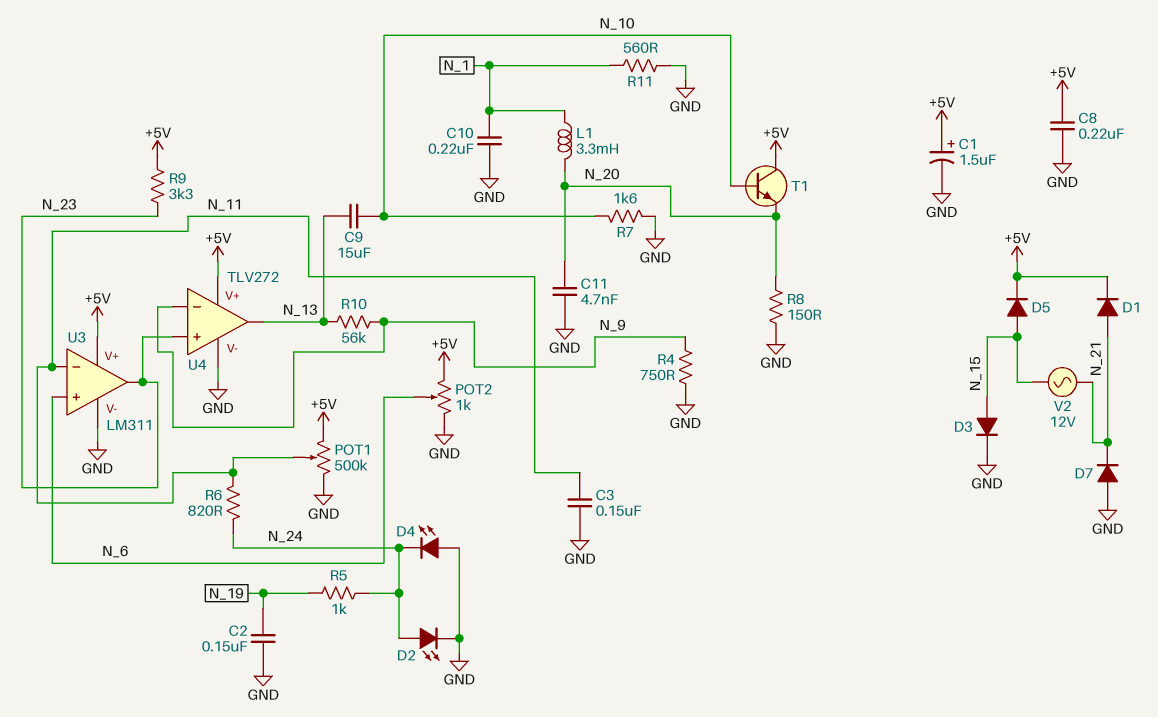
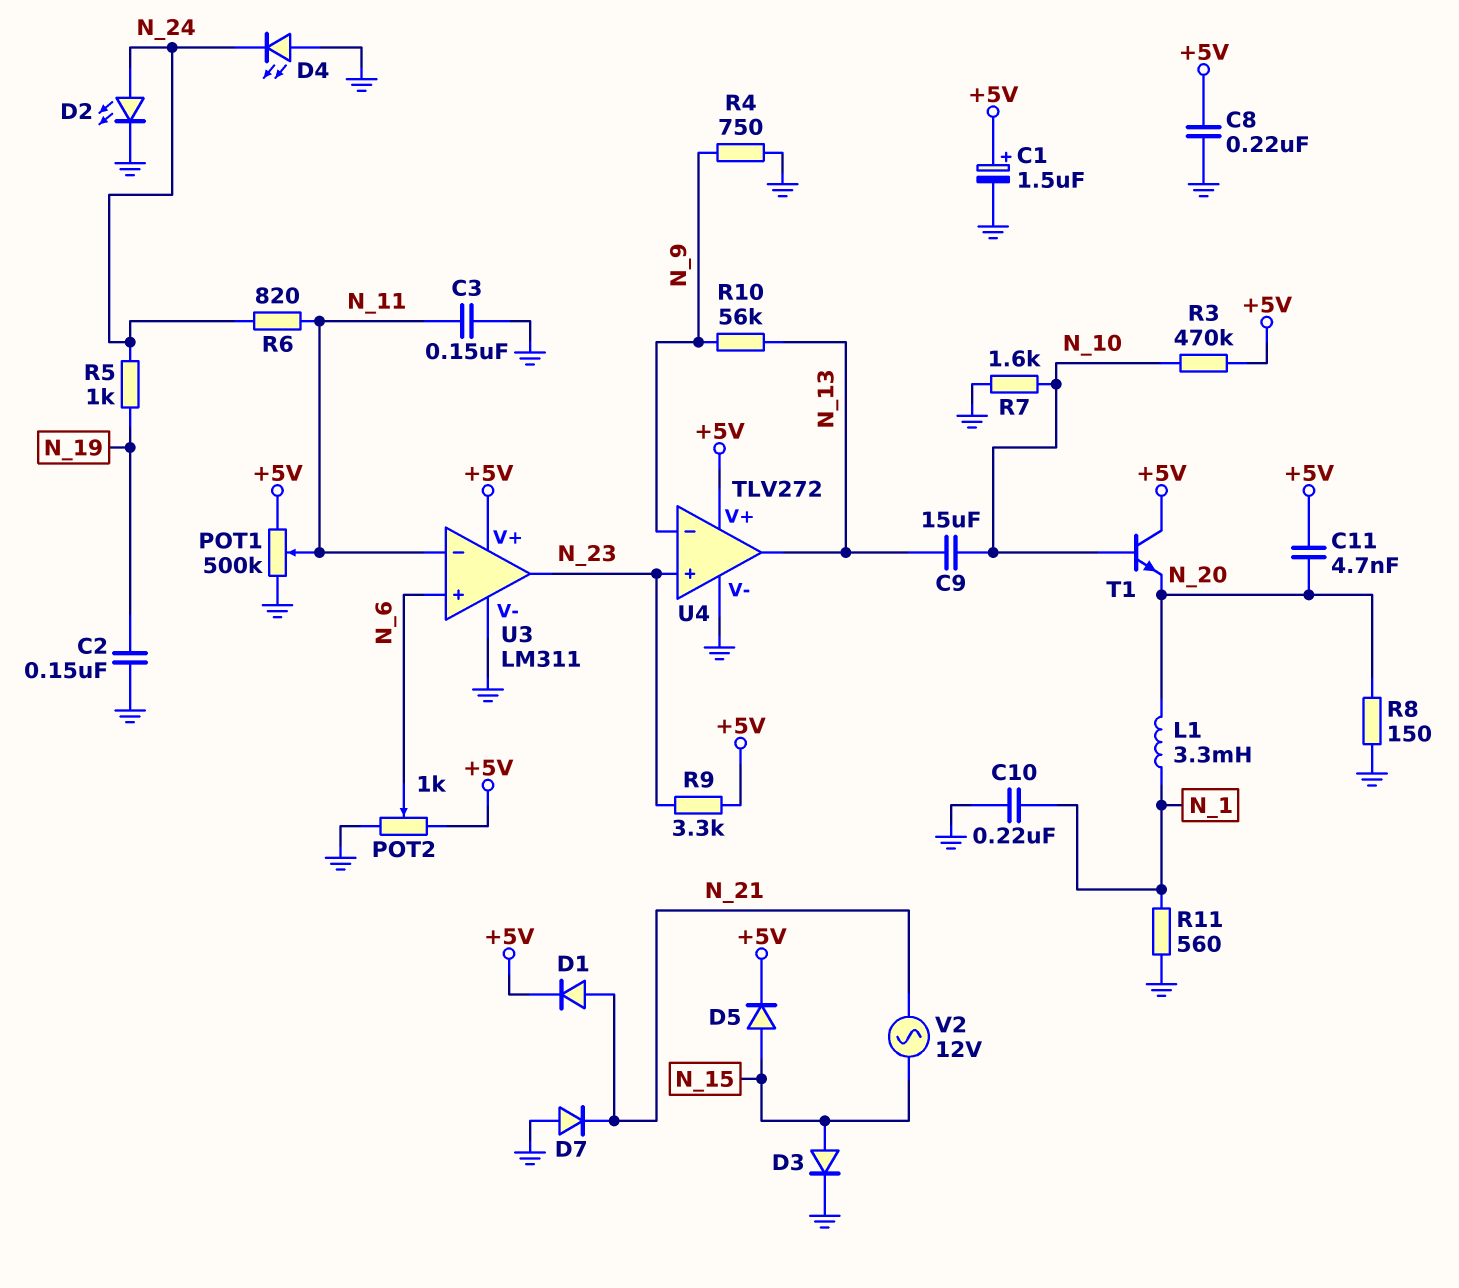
C11: 4.7nF (GND, N_20) -> 4.7nF (+5V, N_20)
R3: none -> 470k (+5V, N_10)

